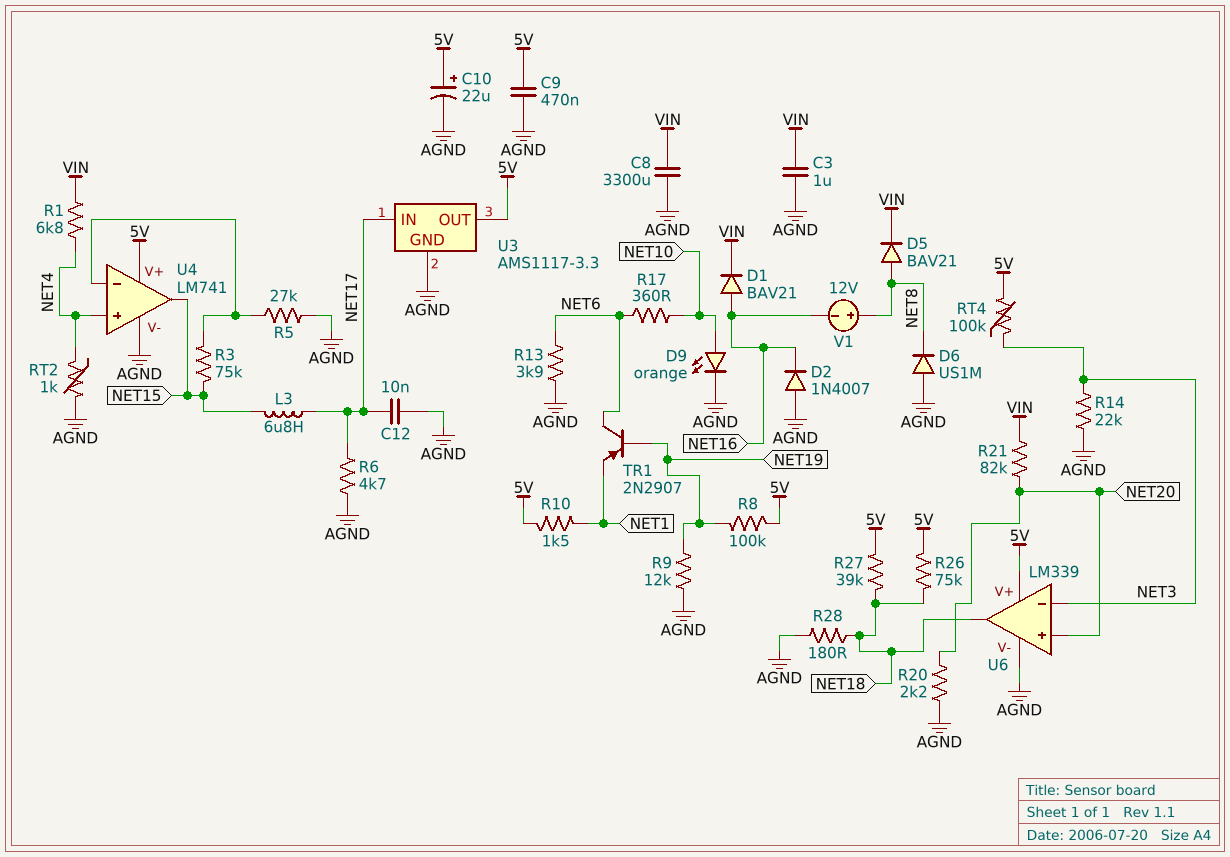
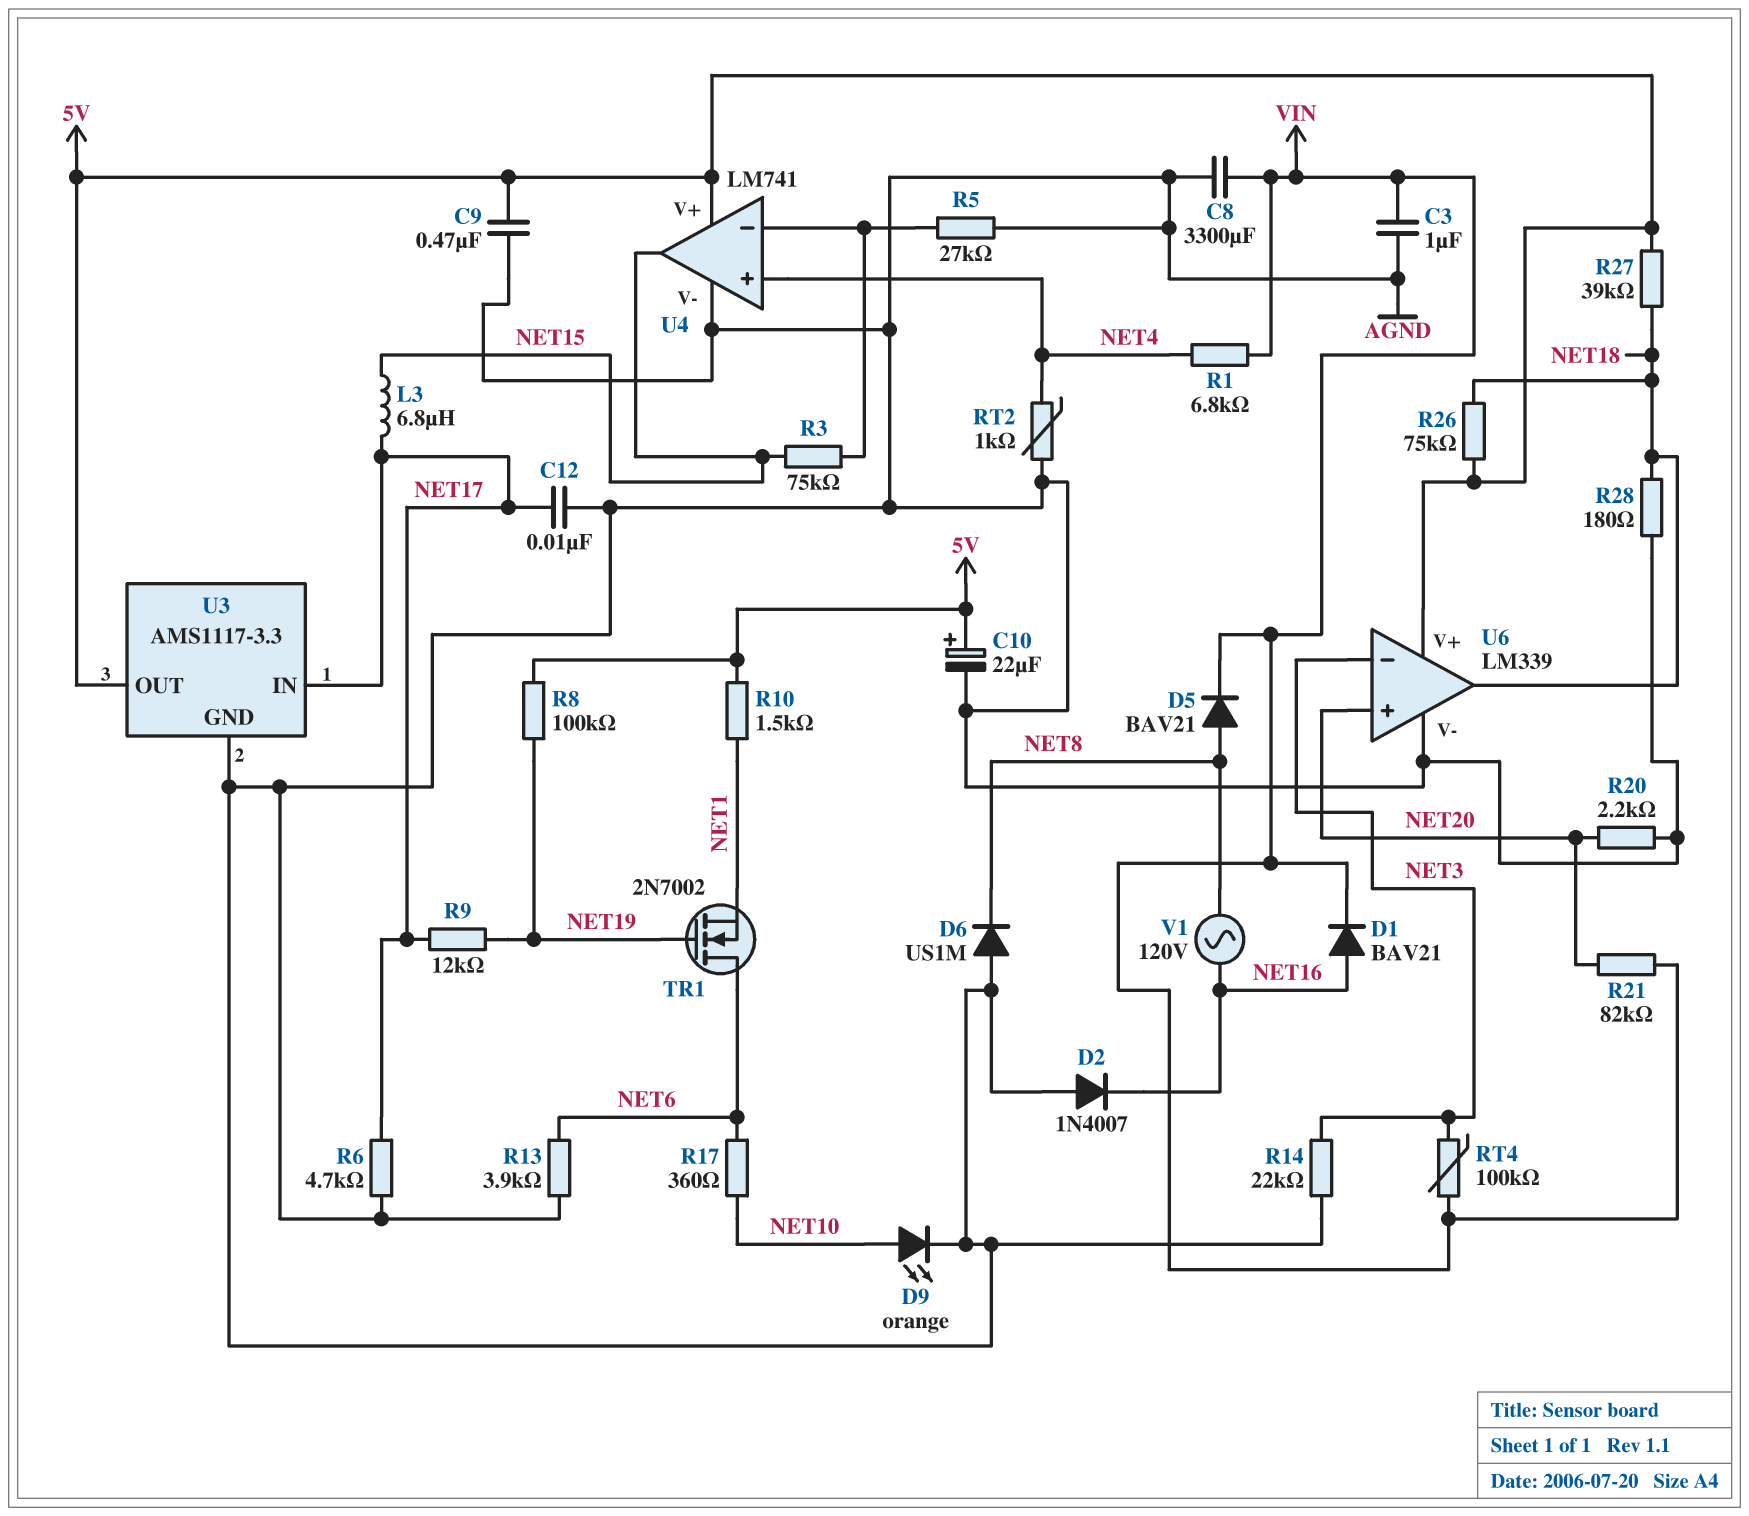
R9: 12k (AGND, NET19) -> 12k (NET17, NET19)
RT4: 100k (5V, NET3) -> 100k (NET3, VIN)
TR1: PNP 2N2907 (B NET19, C NET6, E NET1) -> NMOS 2N7002 (G NET19, D NET6, S NET1)
V1: 12V (plus NET8, minus NET16) -> AC 120V (NET8, NET16)

